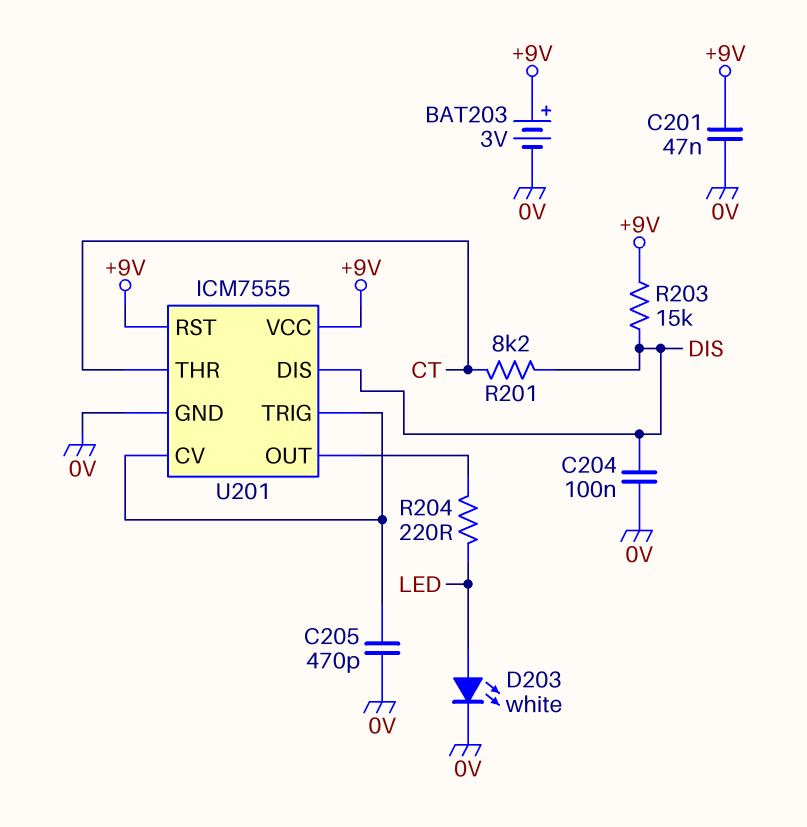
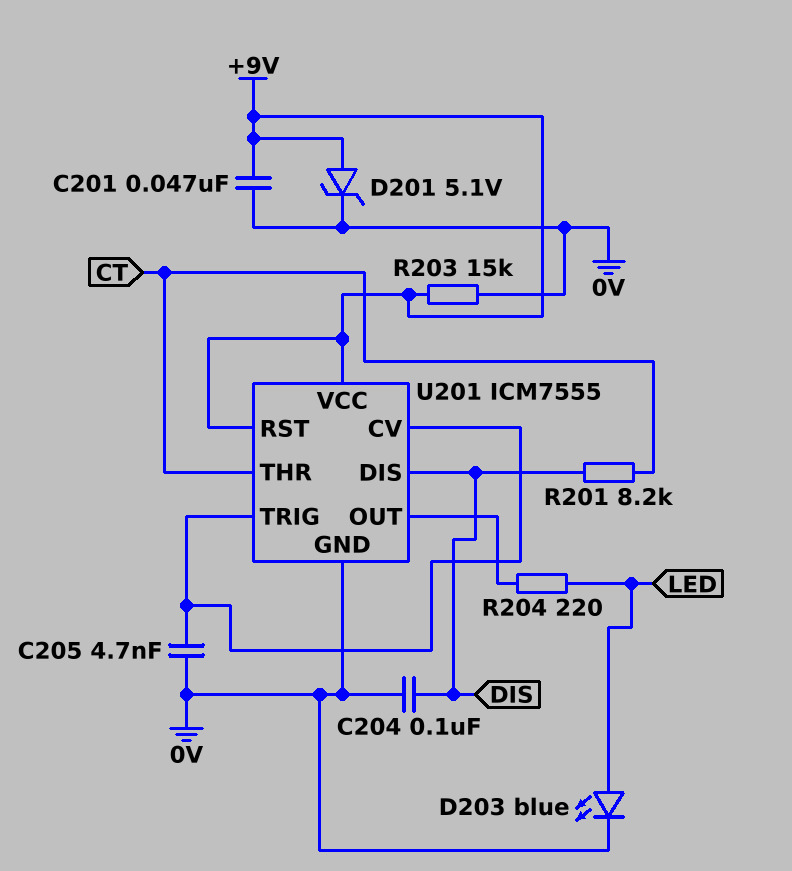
BAT203: 3V (plus +9V, minus 0V) -> none
C205: 470pF (0V, U201/CV) -> 4.7nF (0V, U201/CV)
D201: none -> zener 5.1V (A +9V, K 0V)
D203: LED white (A LED, K 0V) -> LED blue (A LED, K 0V)
R203: 15k (+9V, DIS) -> 15k (+9V, 0V)

